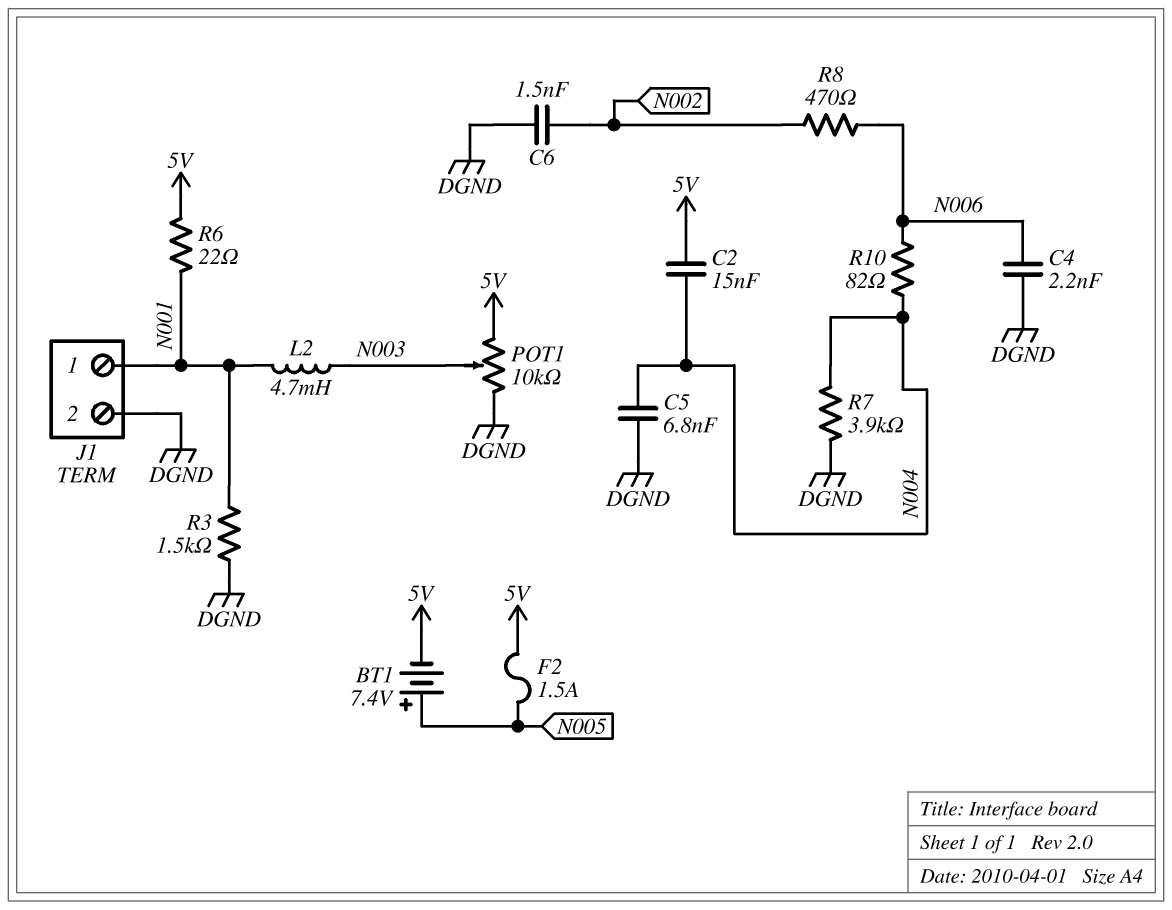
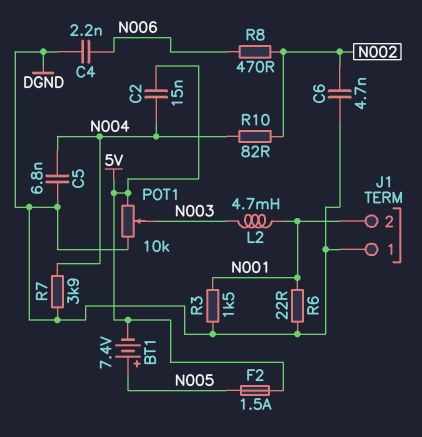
C6: 1.5nF (DGND, N002) -> 4.7nF (DGND, N002)
J1 pin 1: N001 -> DGND
J1 pin 2: DGND -> N001
R6: 22 (5V, N001) -> 22 (DGND, N001)
R10: 82 (N004, N006) -> 82 (N002, N004)

